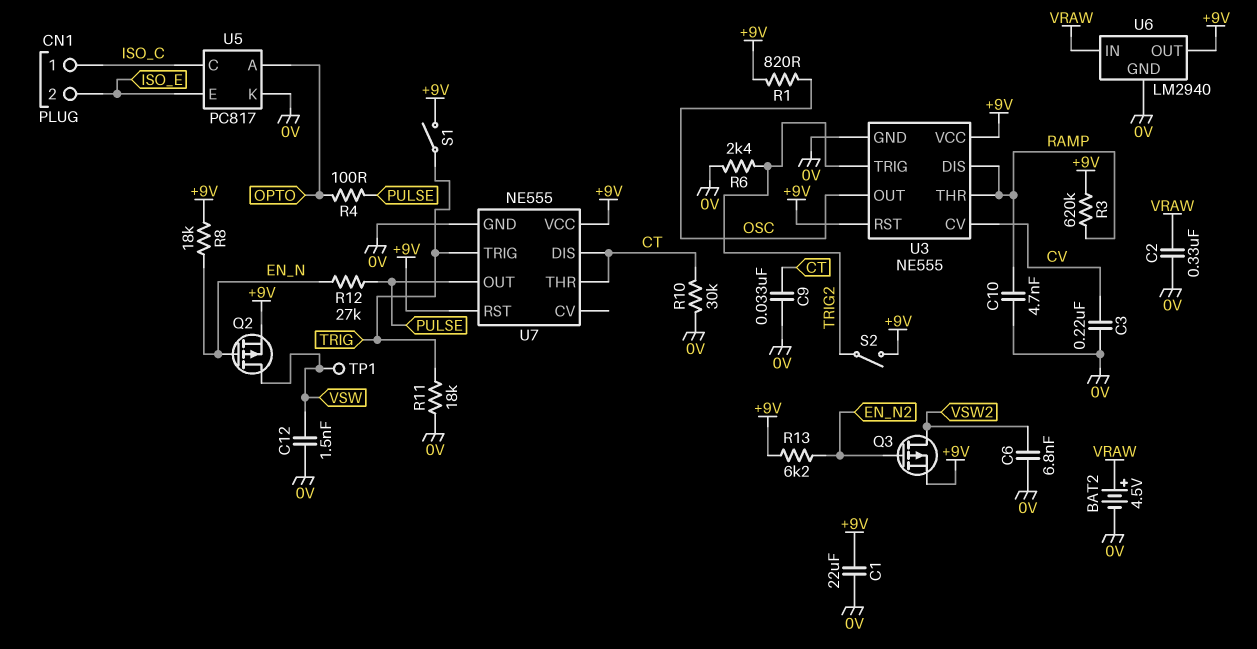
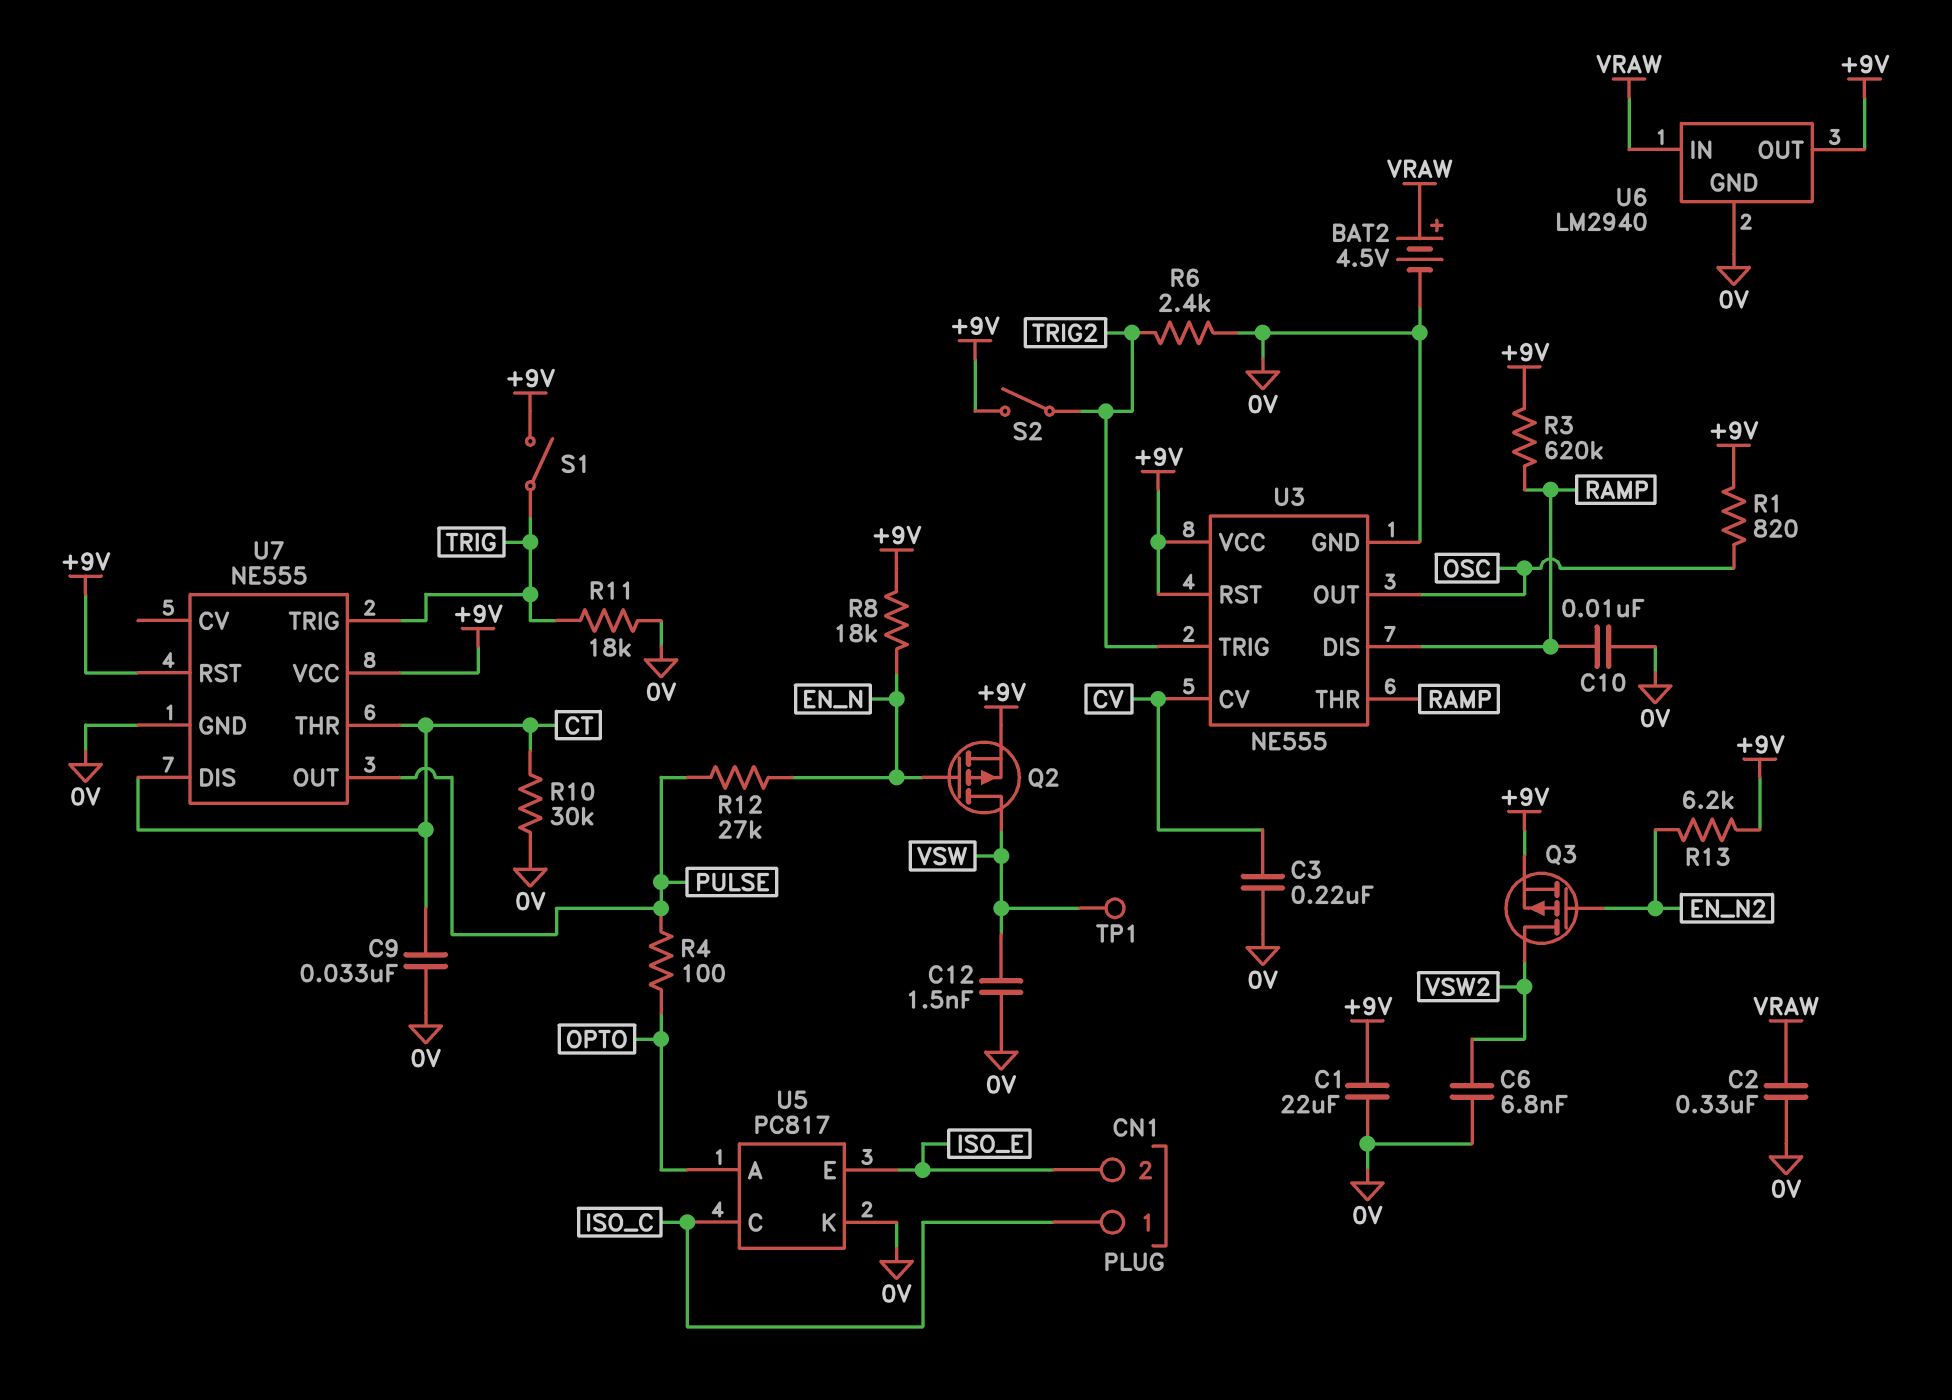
C10: 4.7nF (0V, RAMP) -> 10nF (0V, RAMP)

